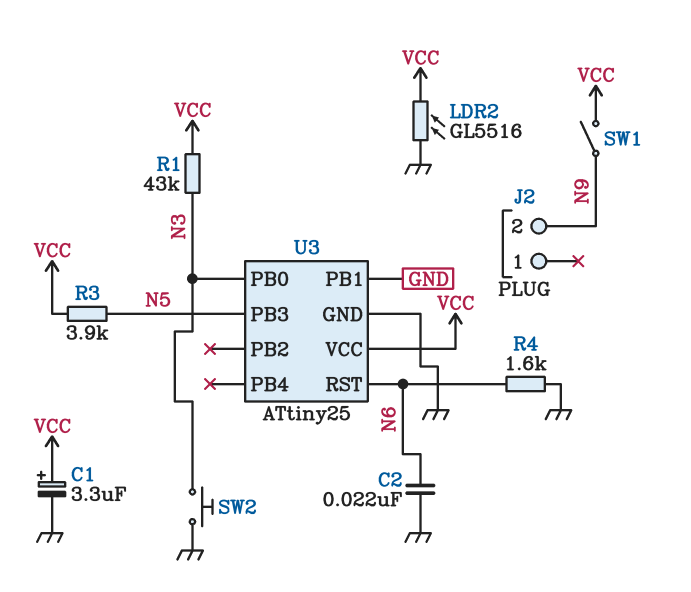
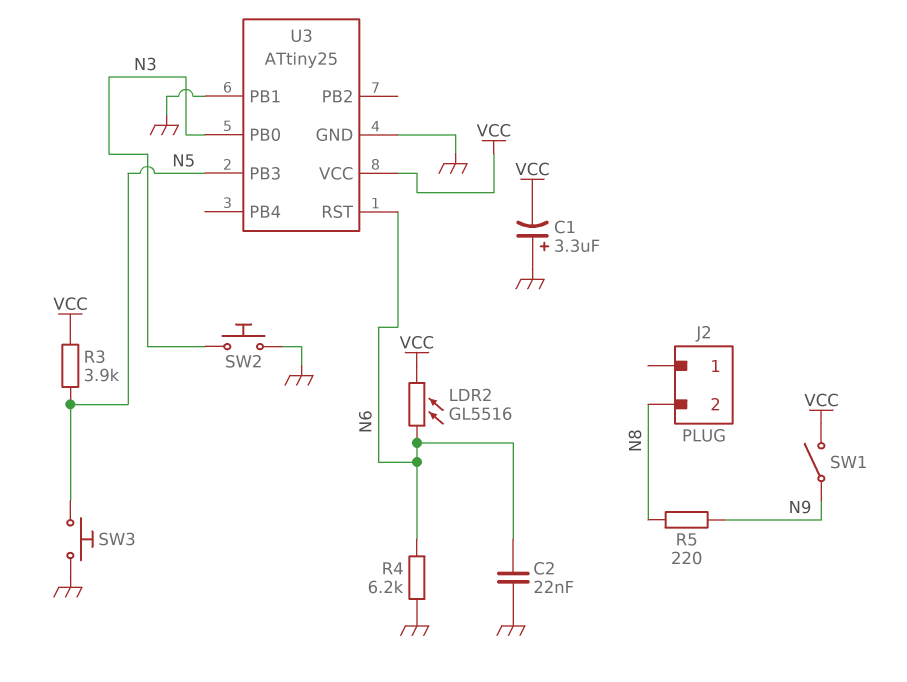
C1: 3.3uF (plus VCC, minus GND) -> 3.3uF (plus GND, minus VCC)
J2 pin 2: N9 -> N8
LDR2: GL5516 (GND, VCC) -> GL5516 (N6, VCC)
R1: 43k (N3, VCC) -> none
R4: 1.6k (GND, N6) -> 6.2k (GND, N6)
R5: none -> 220 (N8, N9)
SW3: none -> button (GND, N5)

